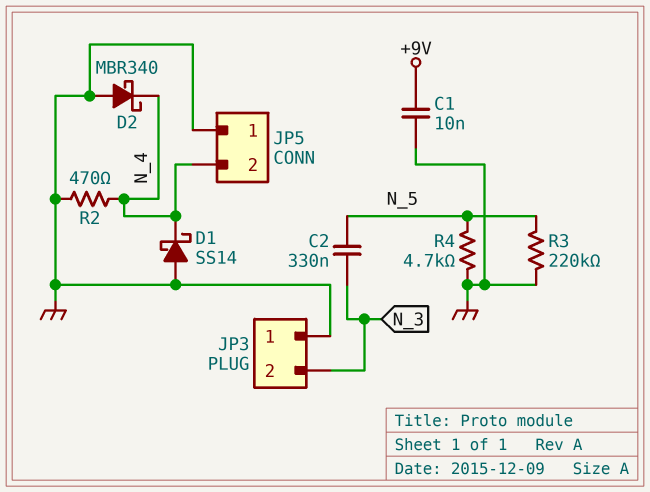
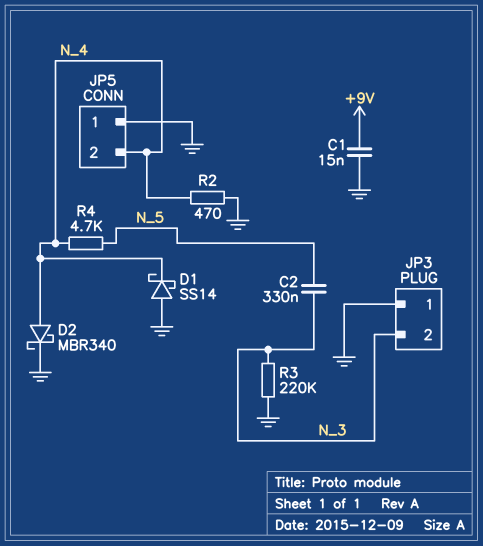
C1: 10nF (+9V, GND) -> 15nF (+9V, GND)
D2: schottky MBR340 (A GND, K N_4) -> schottky MBR340 (A N_4, K GND)
R3: 220k (GND, N_5) -> 220k (GND, N_3)
R4: 4.7k (GND, N_5) -> 4.7k (N_4, N_5)

